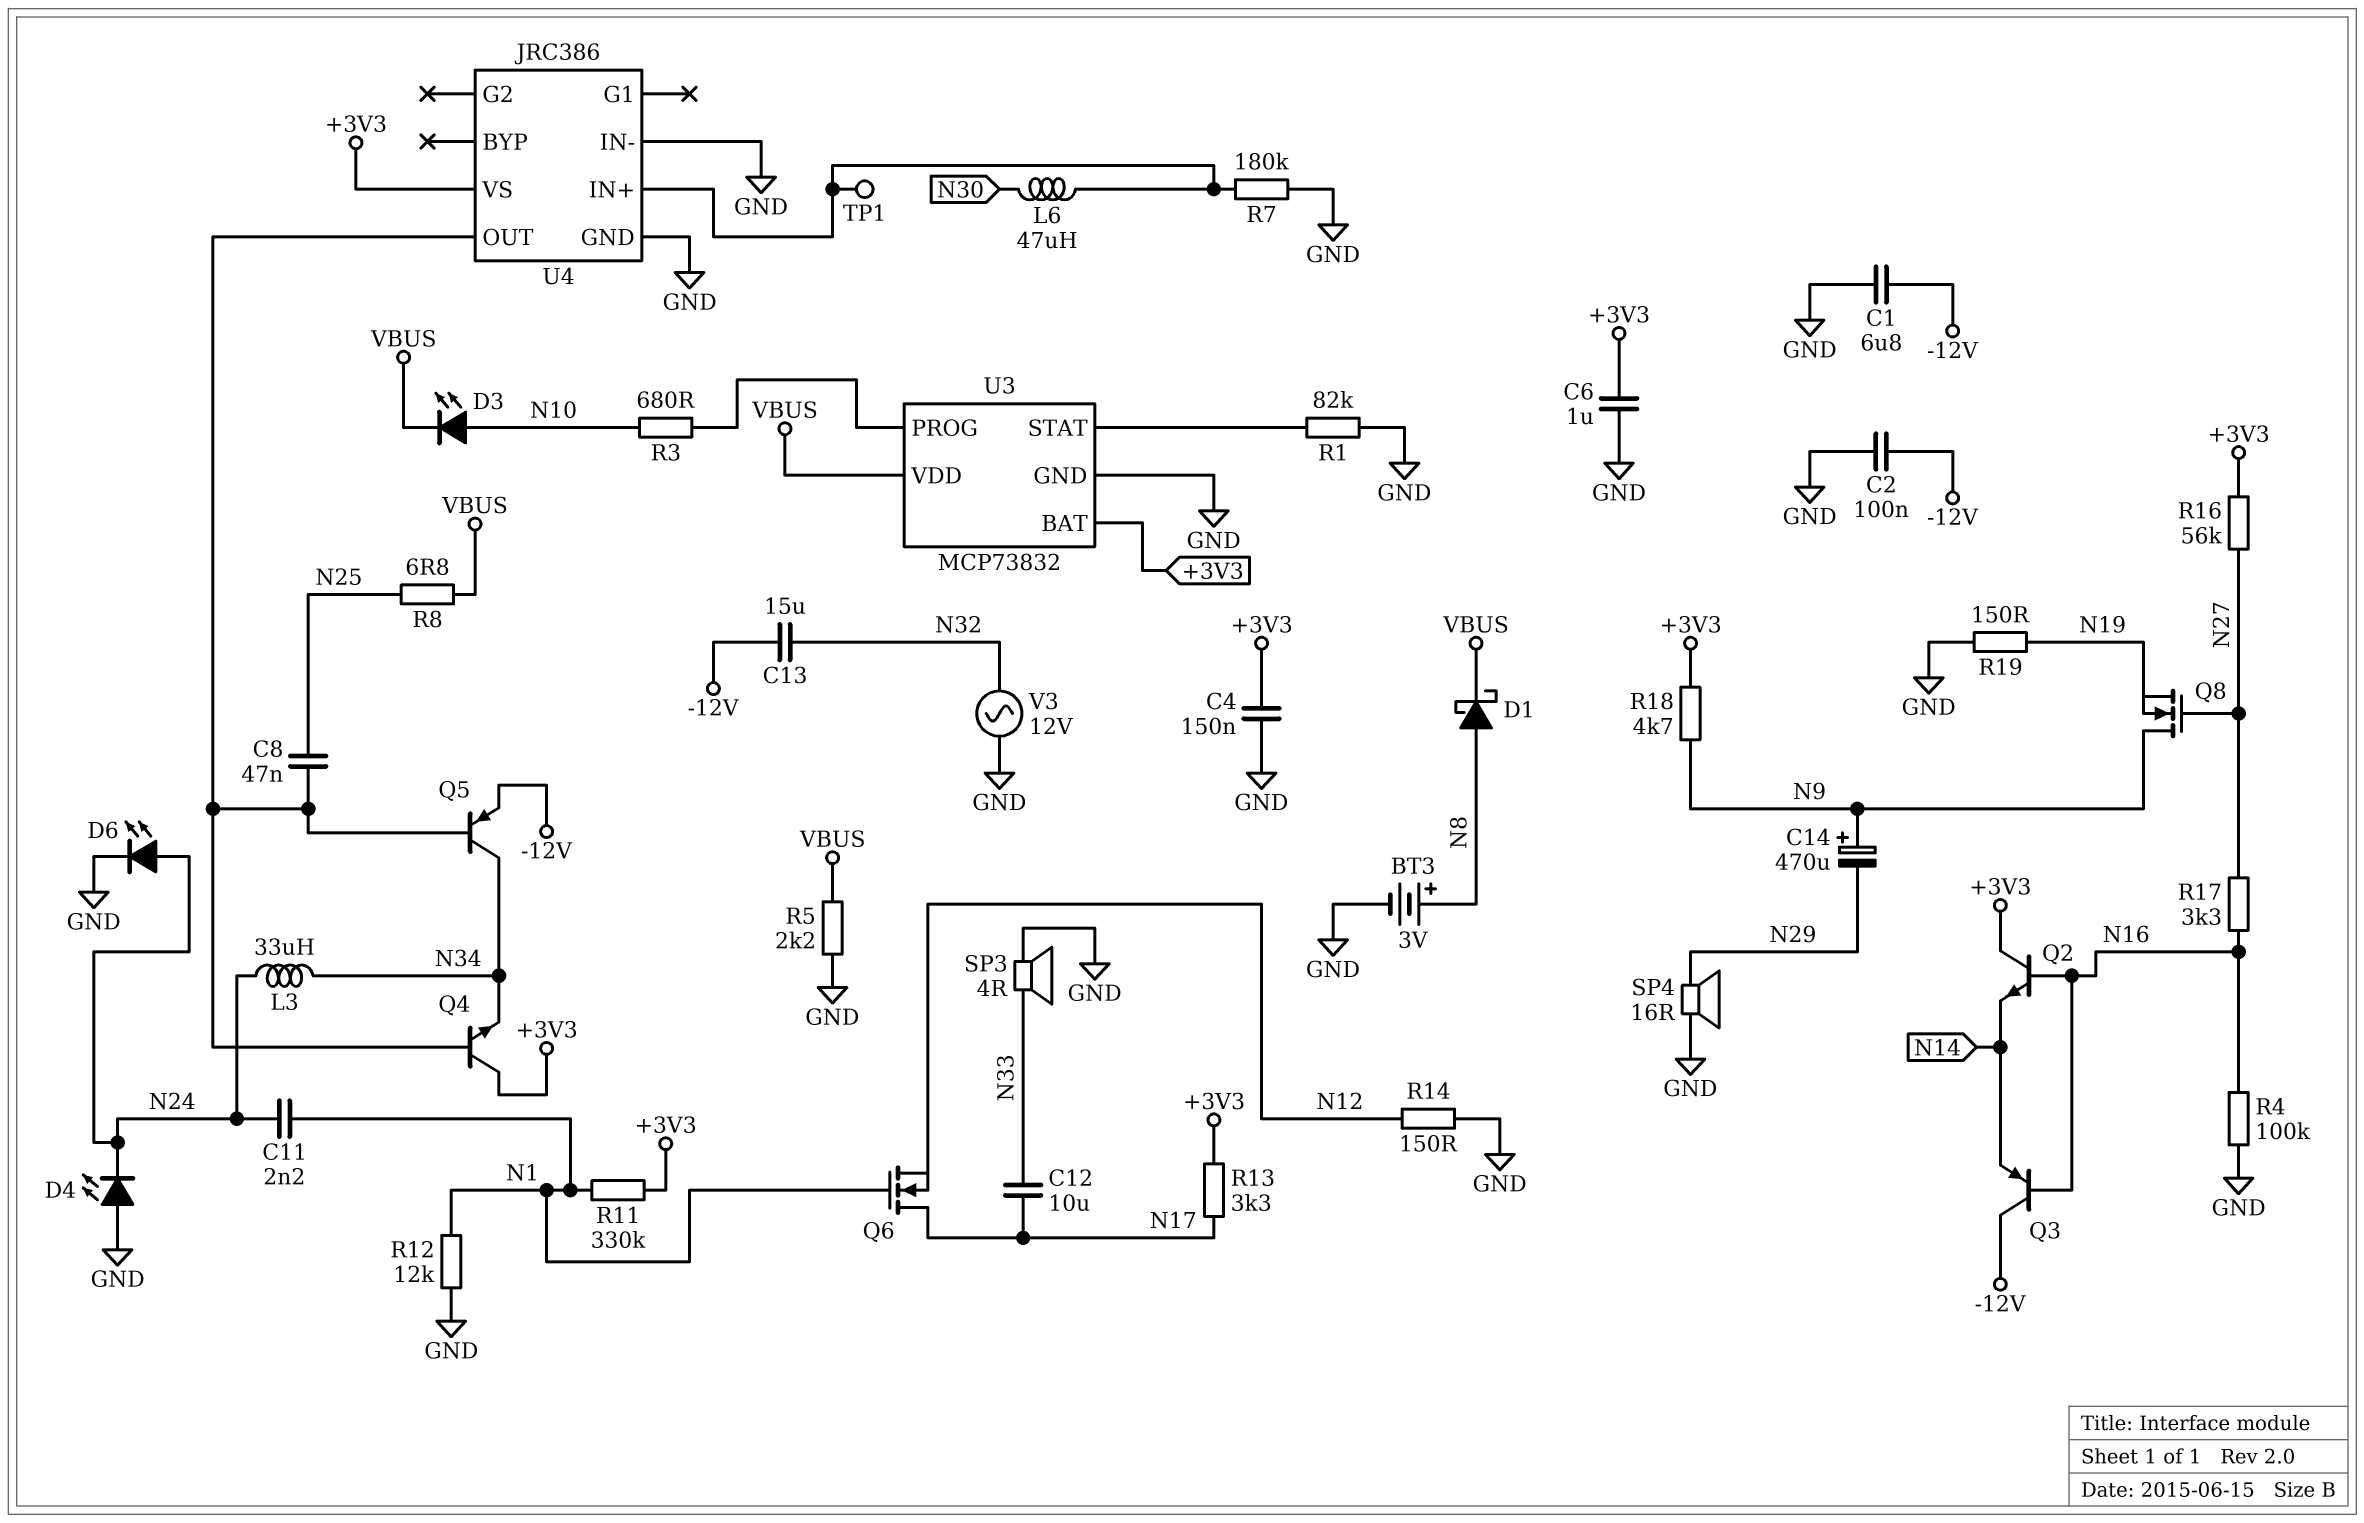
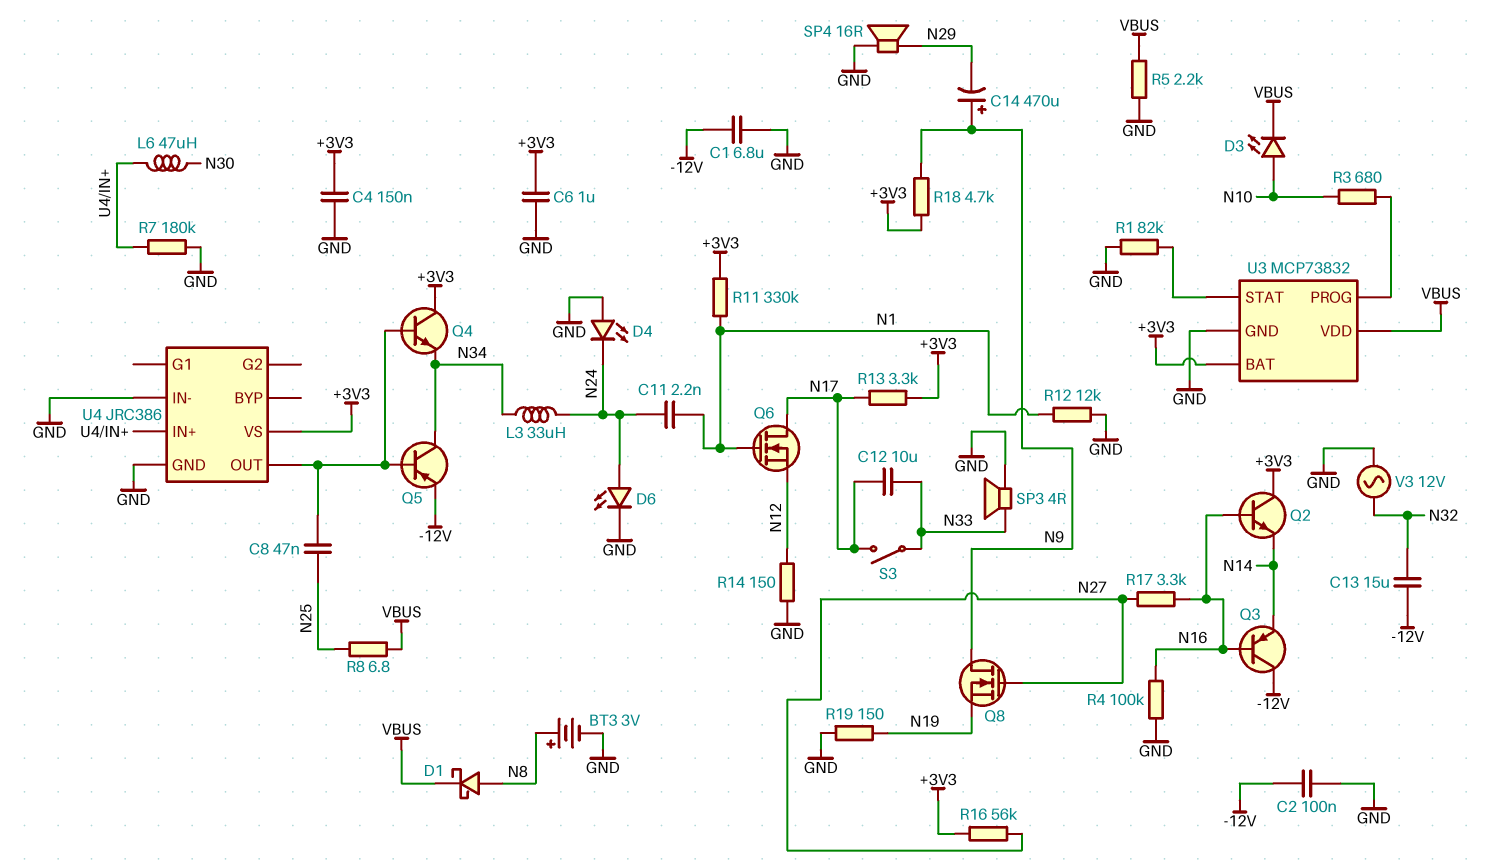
S3: none -> switch (N17, N33)
TP1: test point (U4/IN+) -> none

